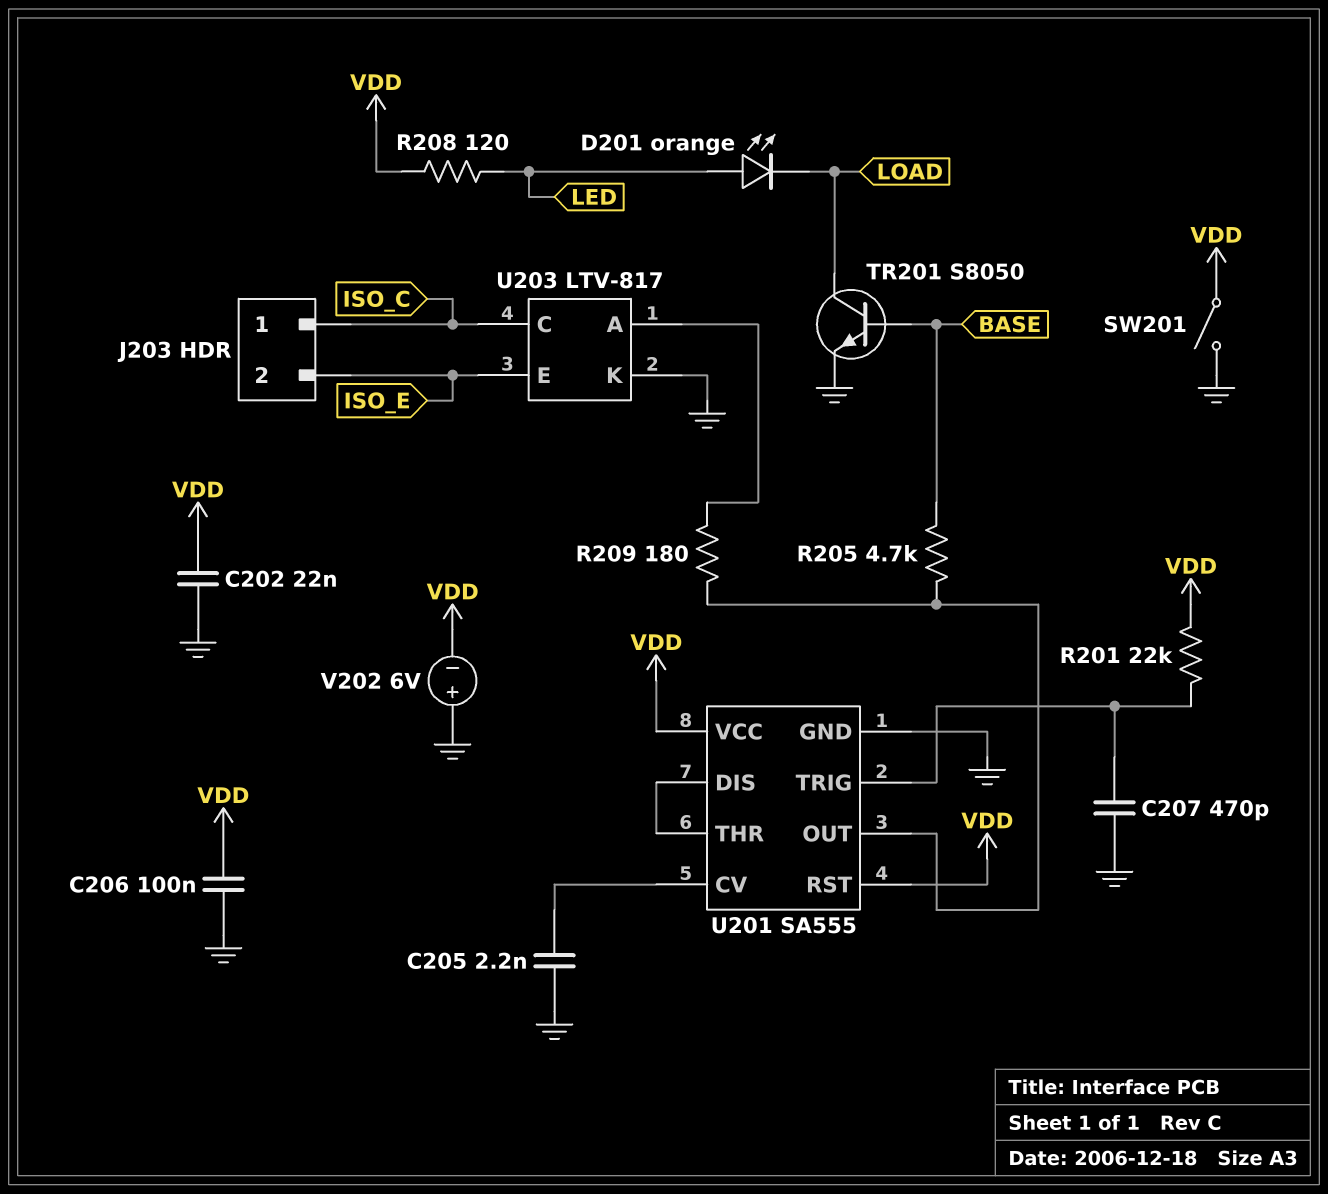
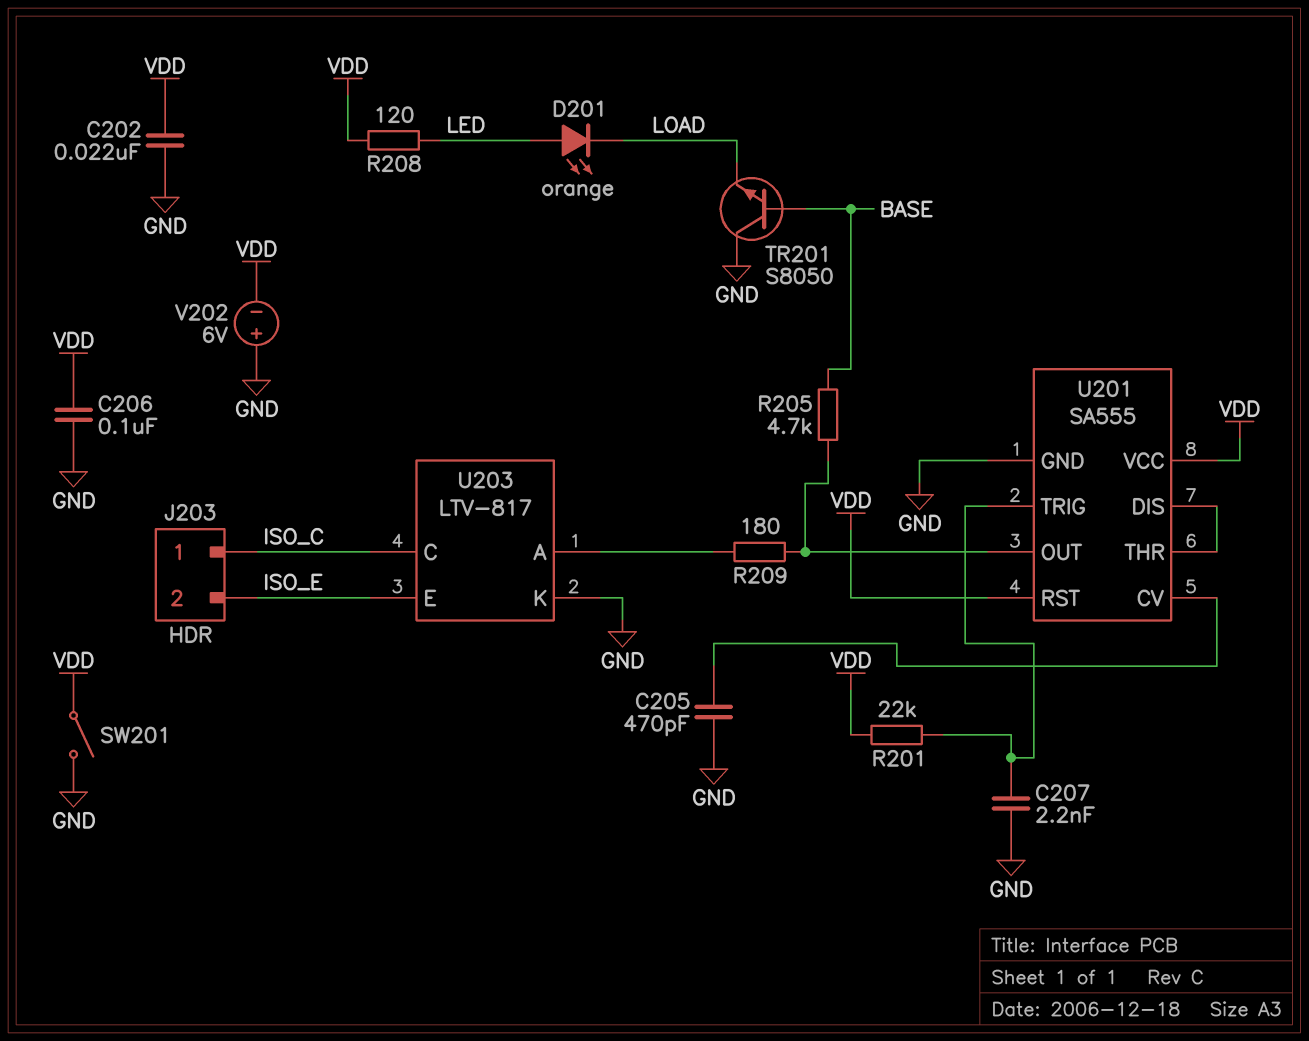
C205: 2.2nF (GND, U201/CV) -> 470pF (GND, U201/CV)
C207: 470pF (GND, U201/TRIG) -> 2.2nF (GND, U201/TRIG)
TR201: NPN S8050 (B BASE, C LOAD, E GND) -> NPN S8050 (B BASE, C GND, E LOAD)

